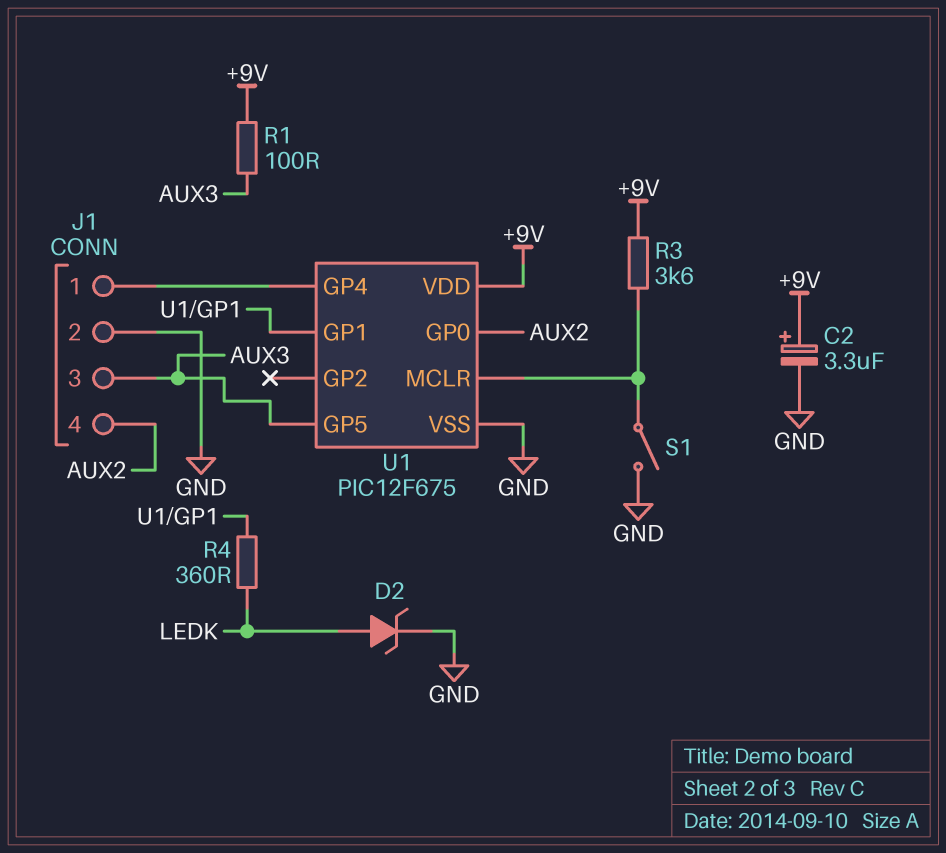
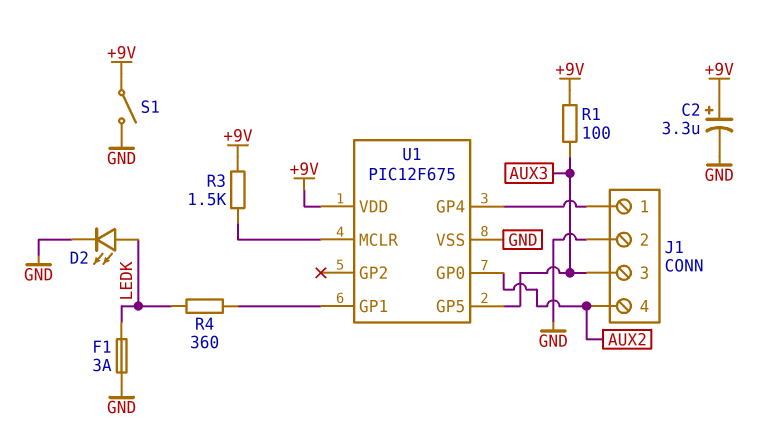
D2: zener (A LEDK, K GND) -> LED (A LEDK, K GND)
F1: none -> 3A (GND, LEDK)
R3: 3.6k (+9V, U1/MCLR) -> 1.5k (+9V, U1/MCLR)
S1: switch (GND, U1/MCLR) -> switch (+9V, GND)

